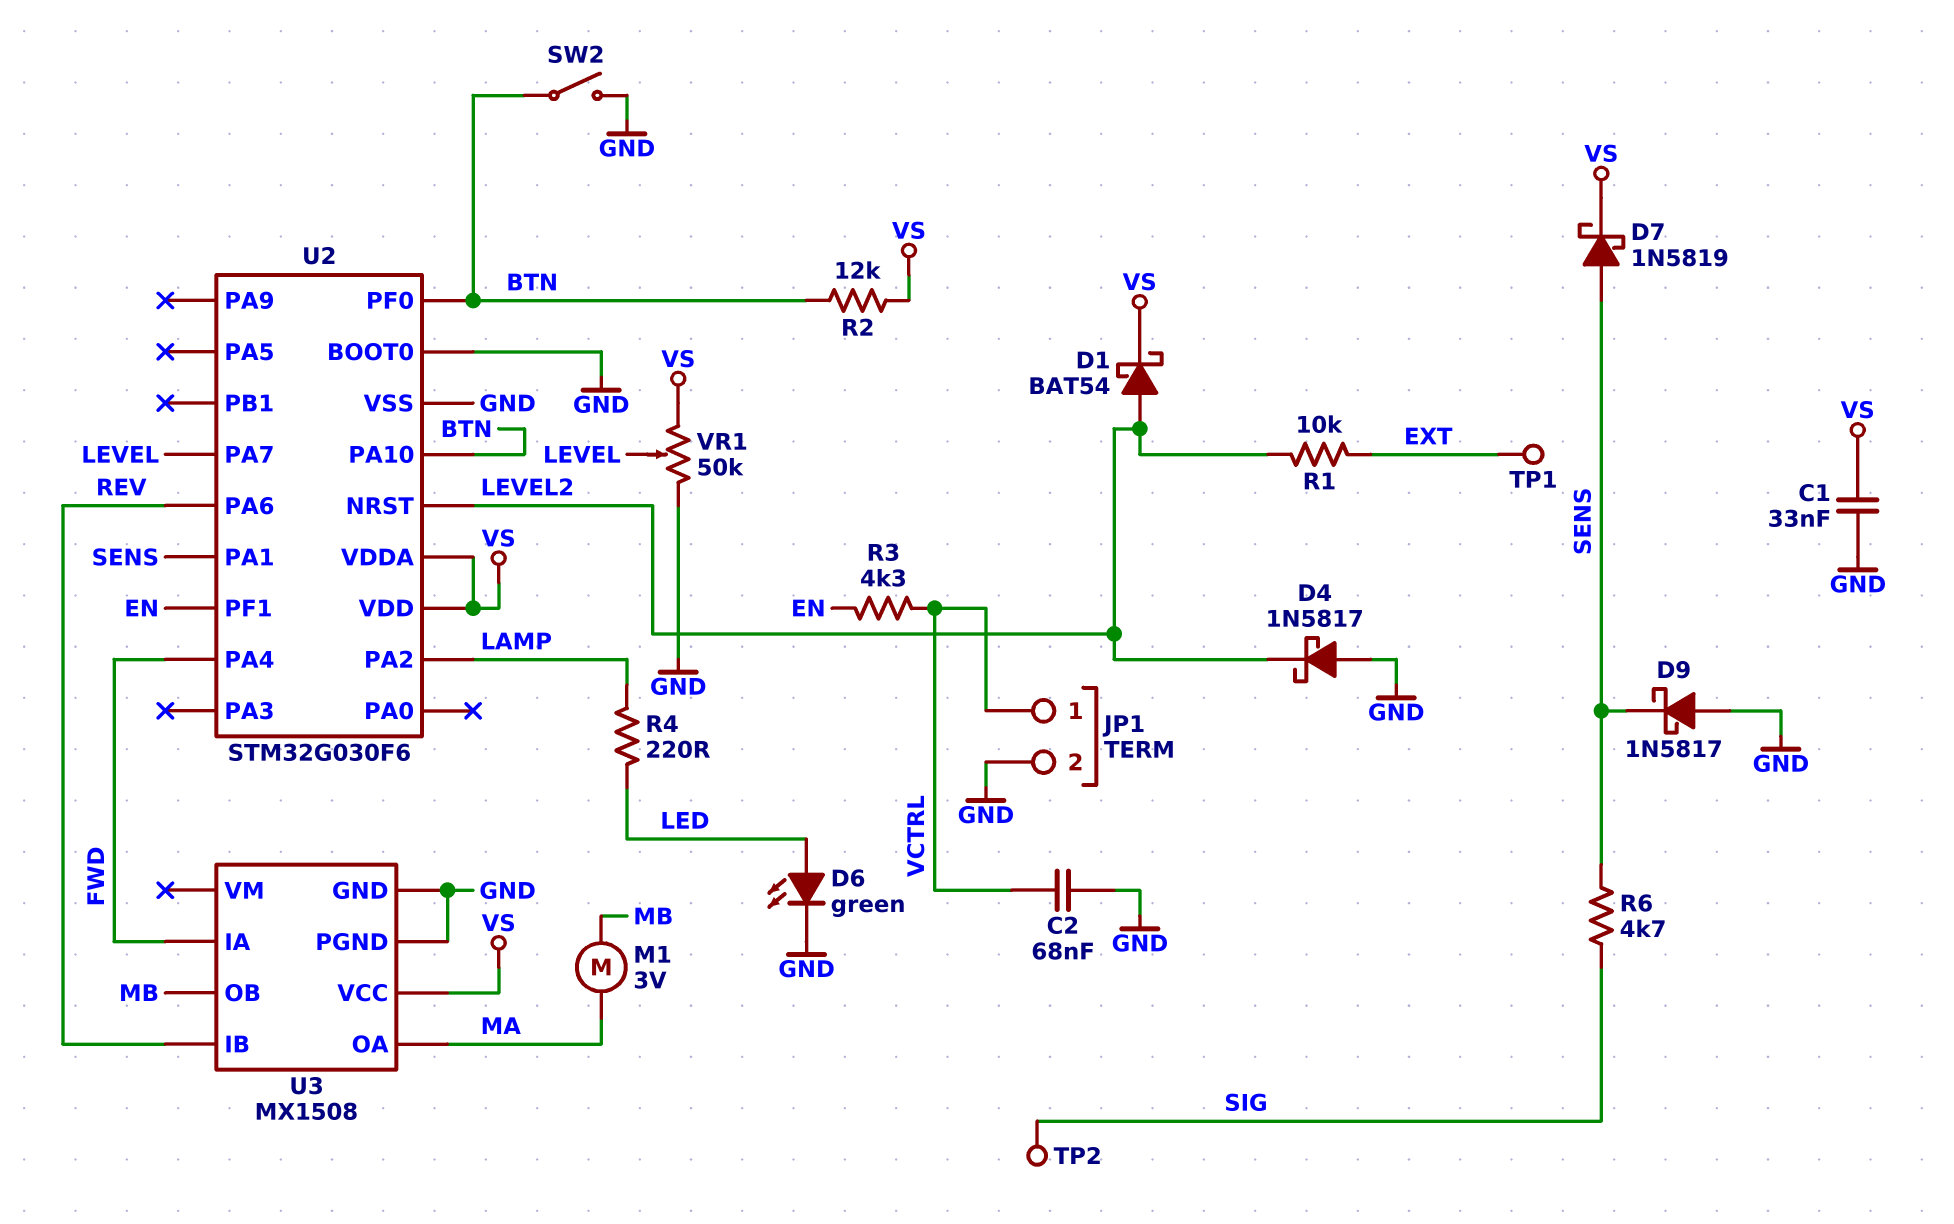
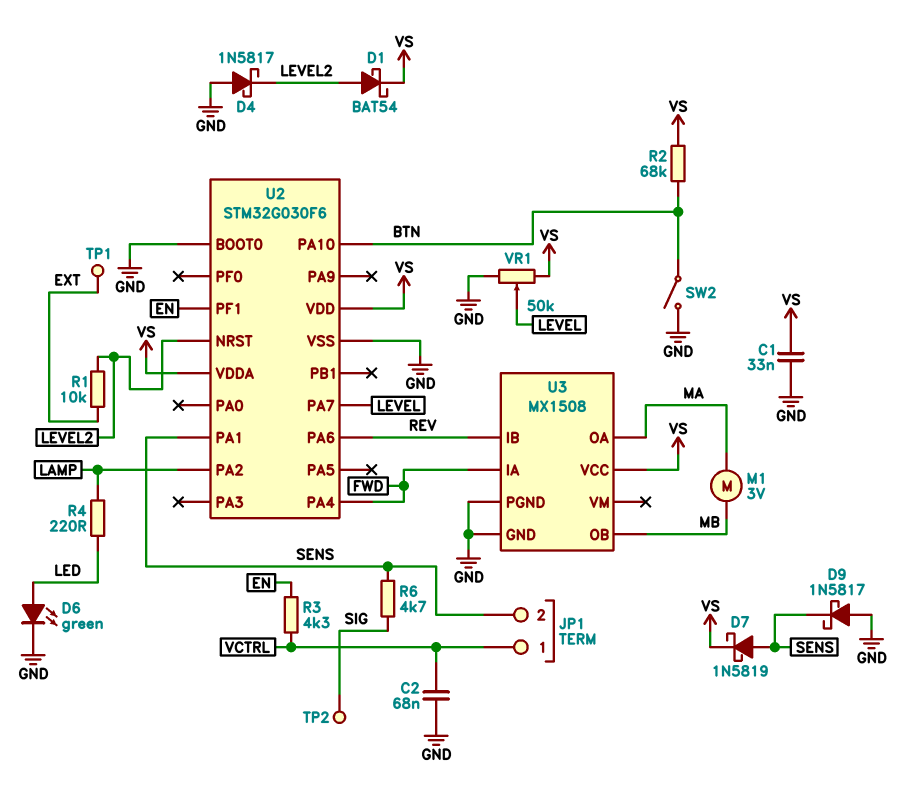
JP1 pin 2: GND -> SENS
R2: 12k (BTN, VS) -> 68k (BTN, VS)
U2 pin PF0: BTN -> none

